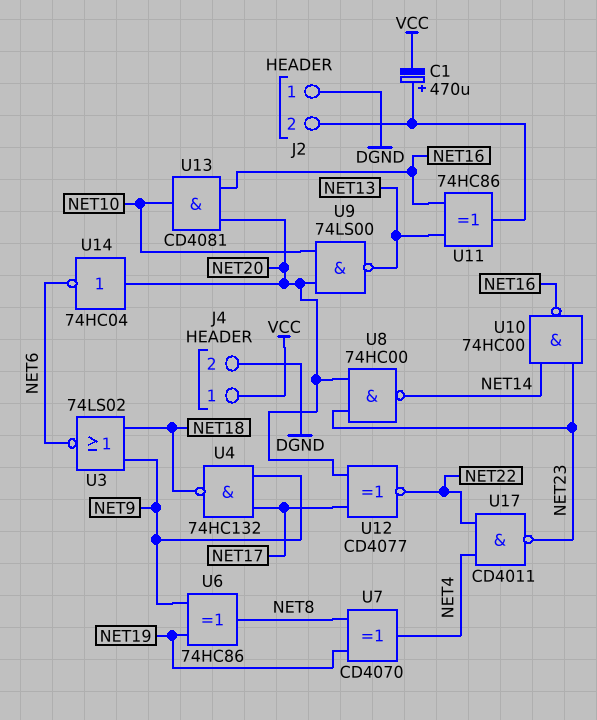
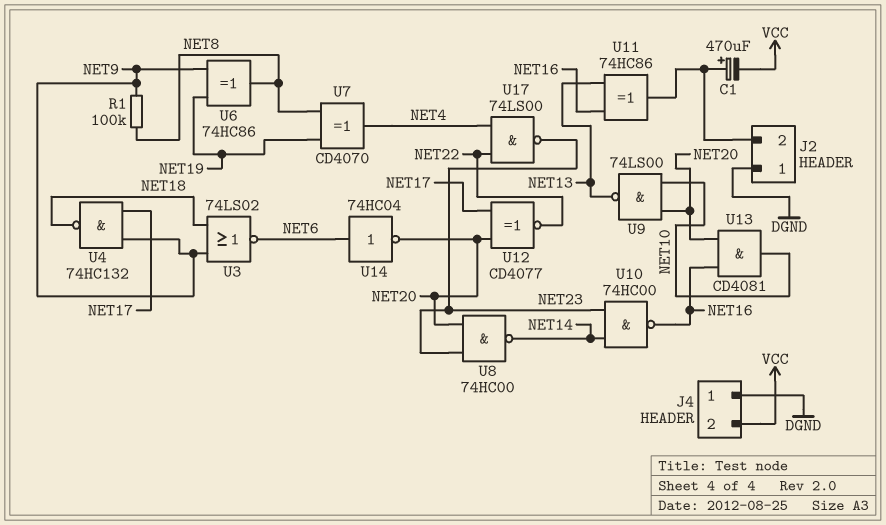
J4 pin 1: VCC -> DGND
J4 pin 2: DGND -> VCC
R1: none -> 100k (NET8, NET9)
U14: NOT 74HC04 (in NET20, out NET6) -> NOT 74HC04 (in NET6, out NET20)
U17: NAND CD4011 (in NET4, in NET22, out NET23) -> NAND 74LS00 (in NET4, in NET22, out NET23)

